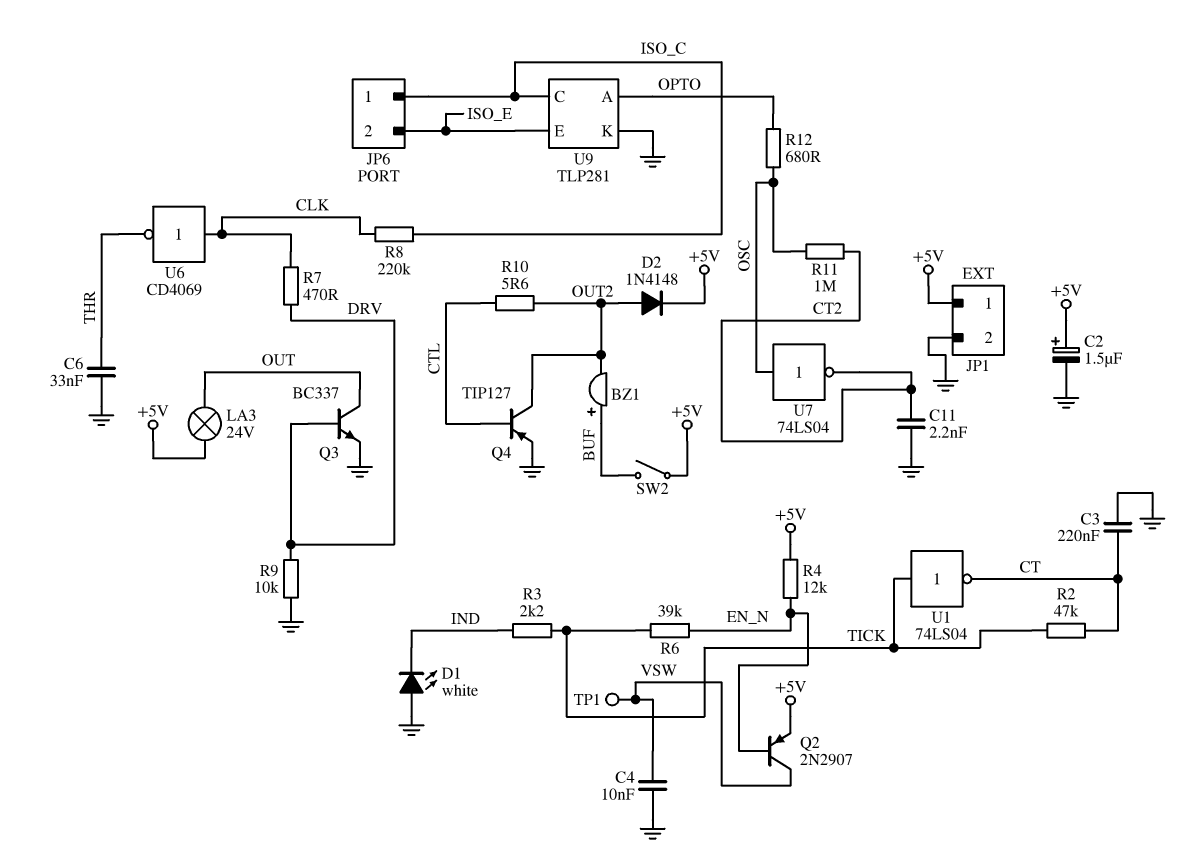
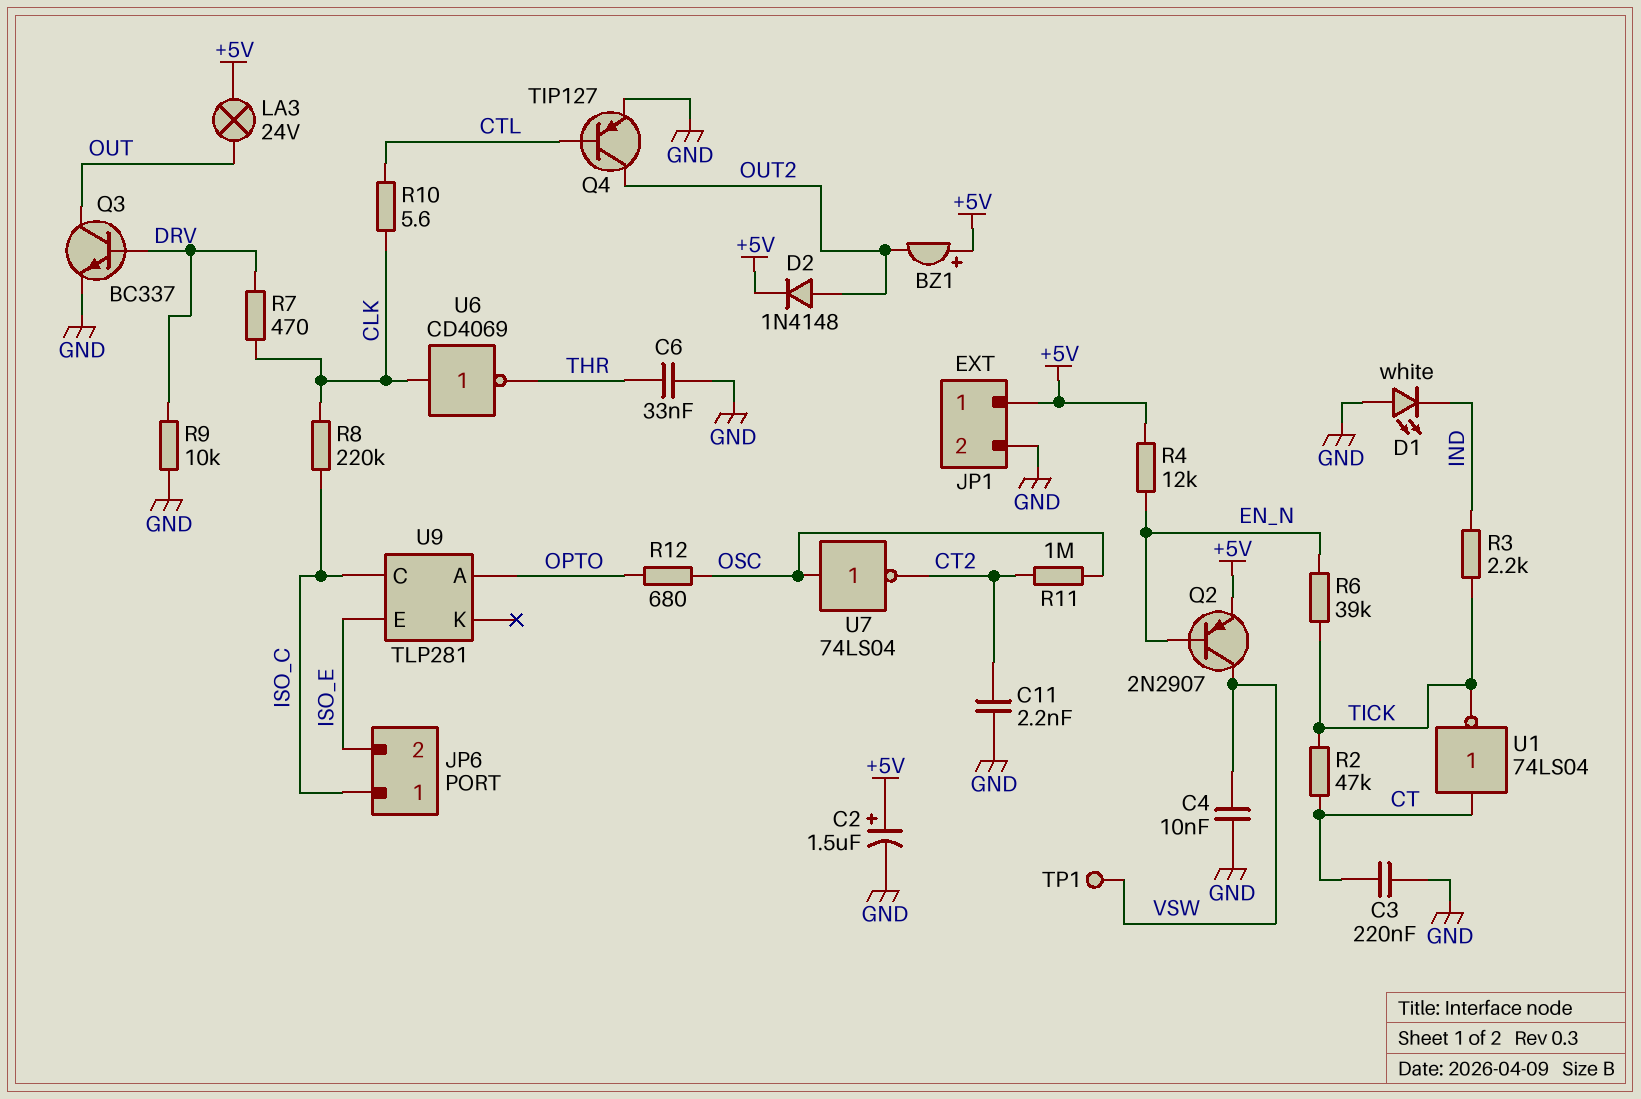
BZ1: buzzer (plus BUF, minus OUT2) -> buzzer (plus +5V, minus OUT2)
R10: 5.6 (CTL, OUT2) -> 5.6 (CLK, CTL)
SW2: switch (+5V, BUF) -> none
U1: NOT 74LS04 (in TICK, out CT) -> NOT 74LS04 (in CT, out TICK)
U9 pin K: GND -> none

